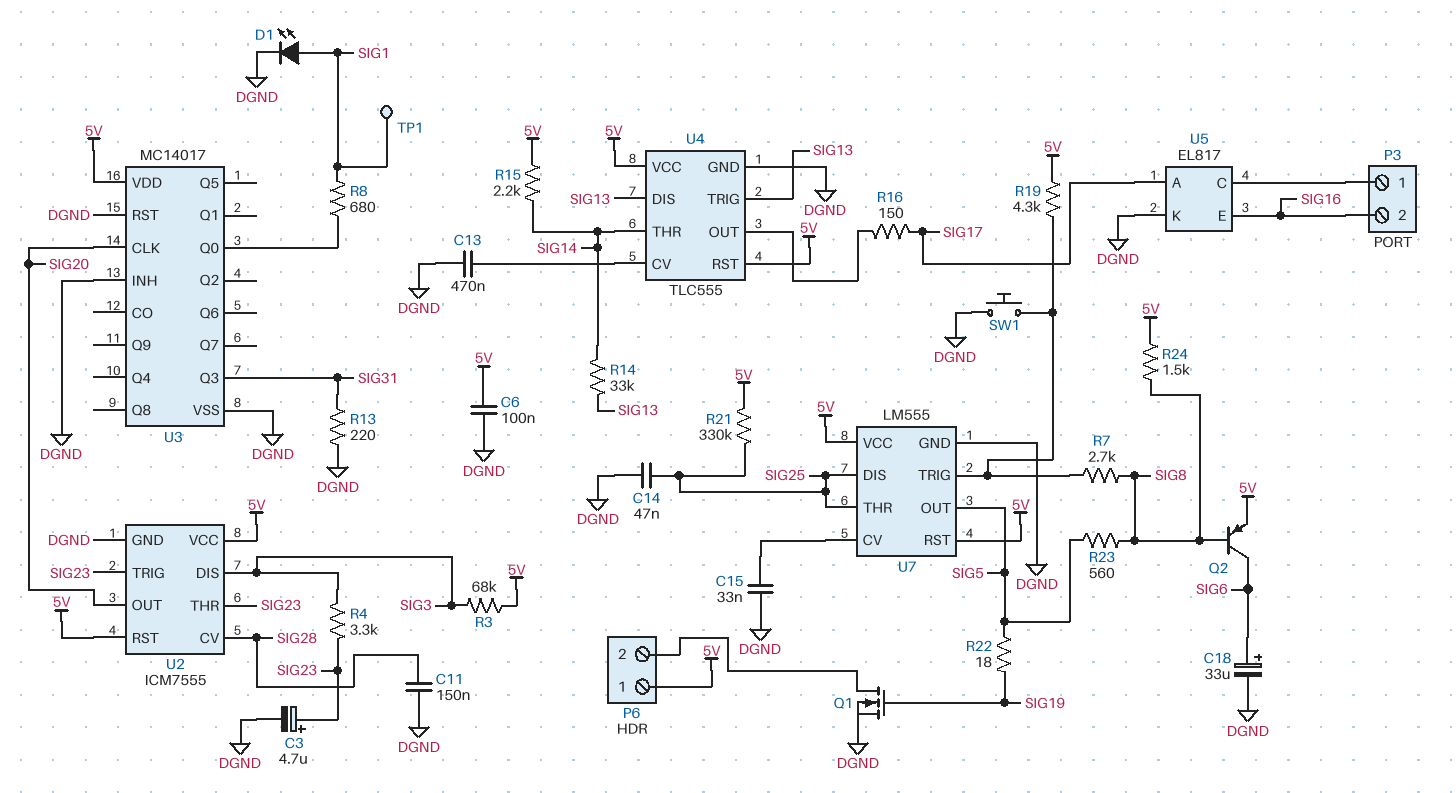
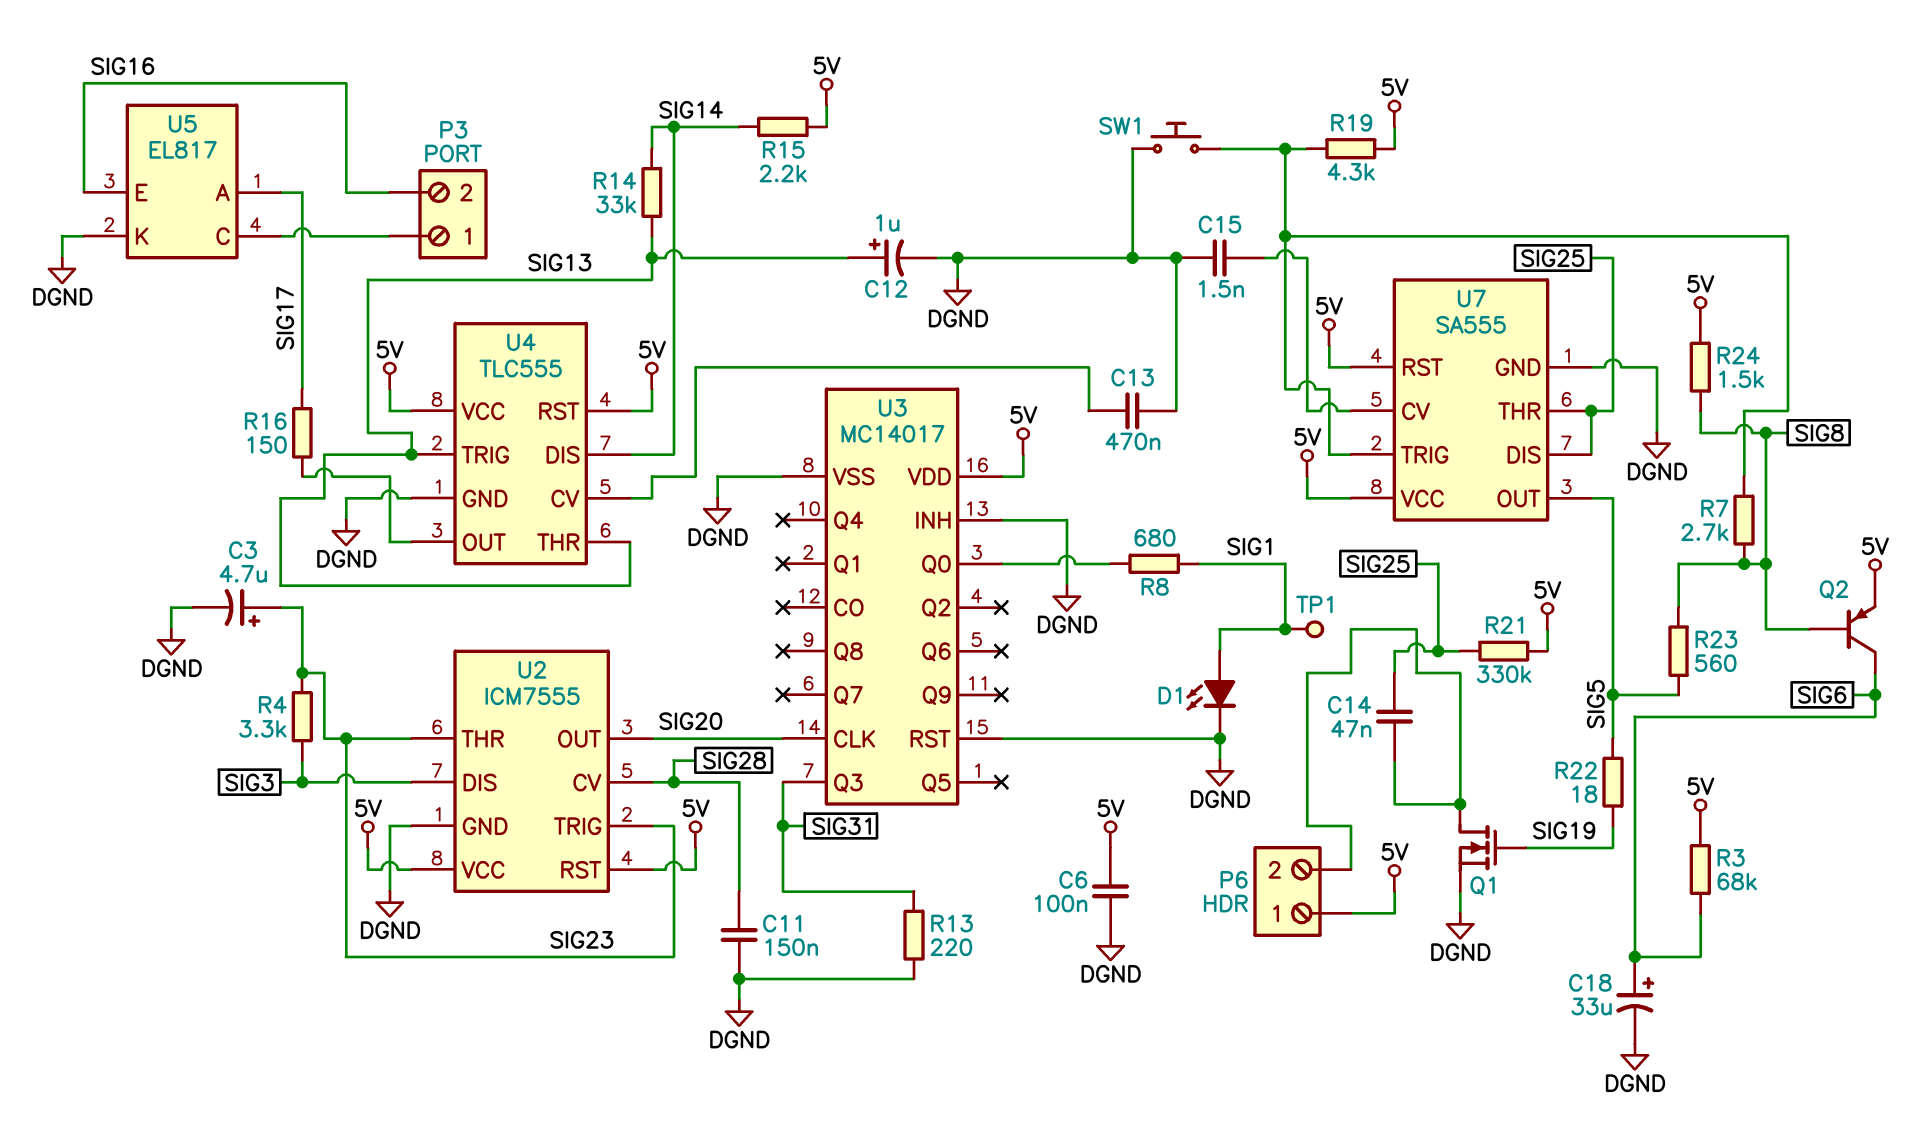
C12: none -> 1uF (plus SIG13, minus DGND)
C14: 47nF (DGND, SIG25) -> 47nF (P6/2, SIG25)
C15: 33nF (DGND, U7/CV) -> 1.5nF (DGND, U7/CV)
R3: 68k (5V, SIG3) -> 68k (5V, SIG6)
U4 pin DIS: SIG13 -> SIG14
U4 pin THR: SIG14 -> SIG13
U7: LM555 -> SA555

